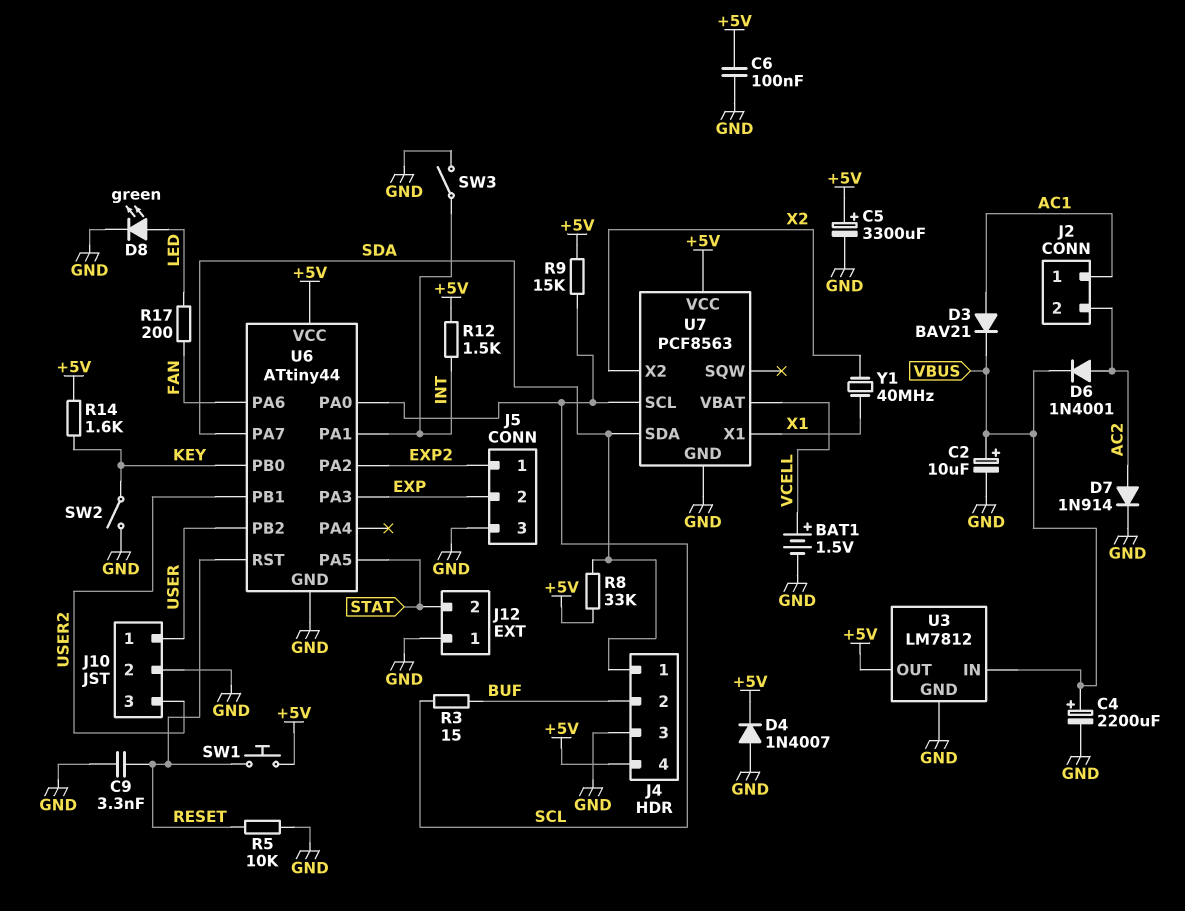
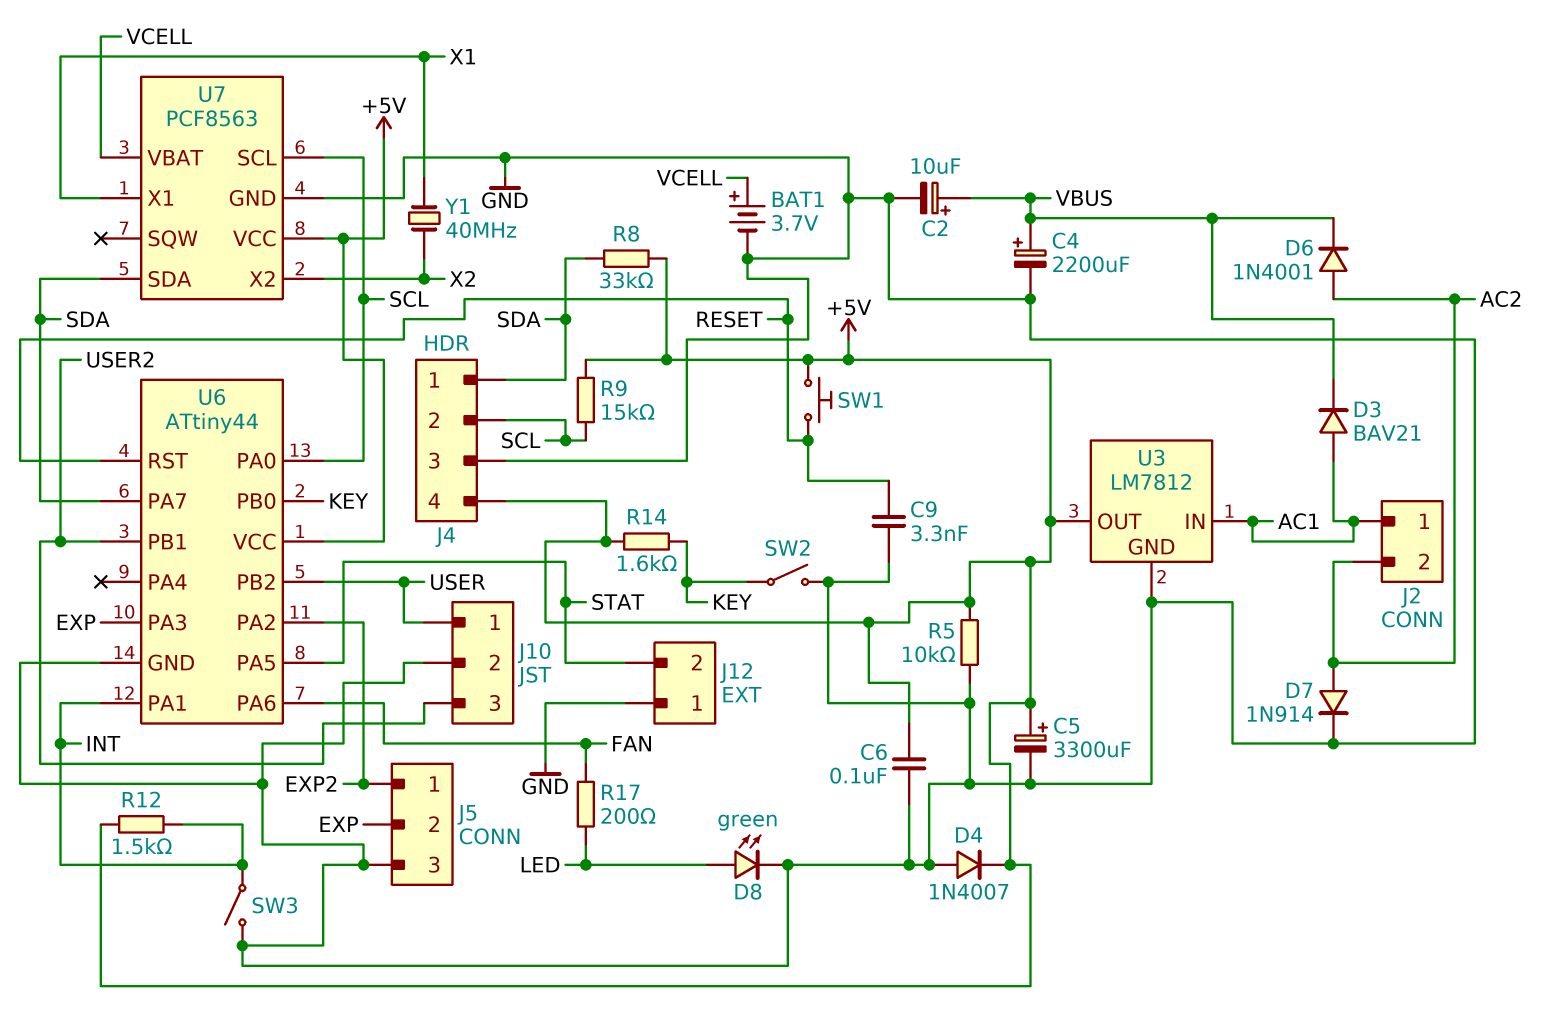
BAT1: 1.5V (plus VCELL, minus GND) -> 3.7V (plus VCELL, minus GND)
J4 pin 2: BUF -> SCL
R3: 15 (BUF, SCL) -> none
R5: 10k (GND, RESET) -> 10k (+5V, GND)
U3 pin IN: VBUS -> AC1

